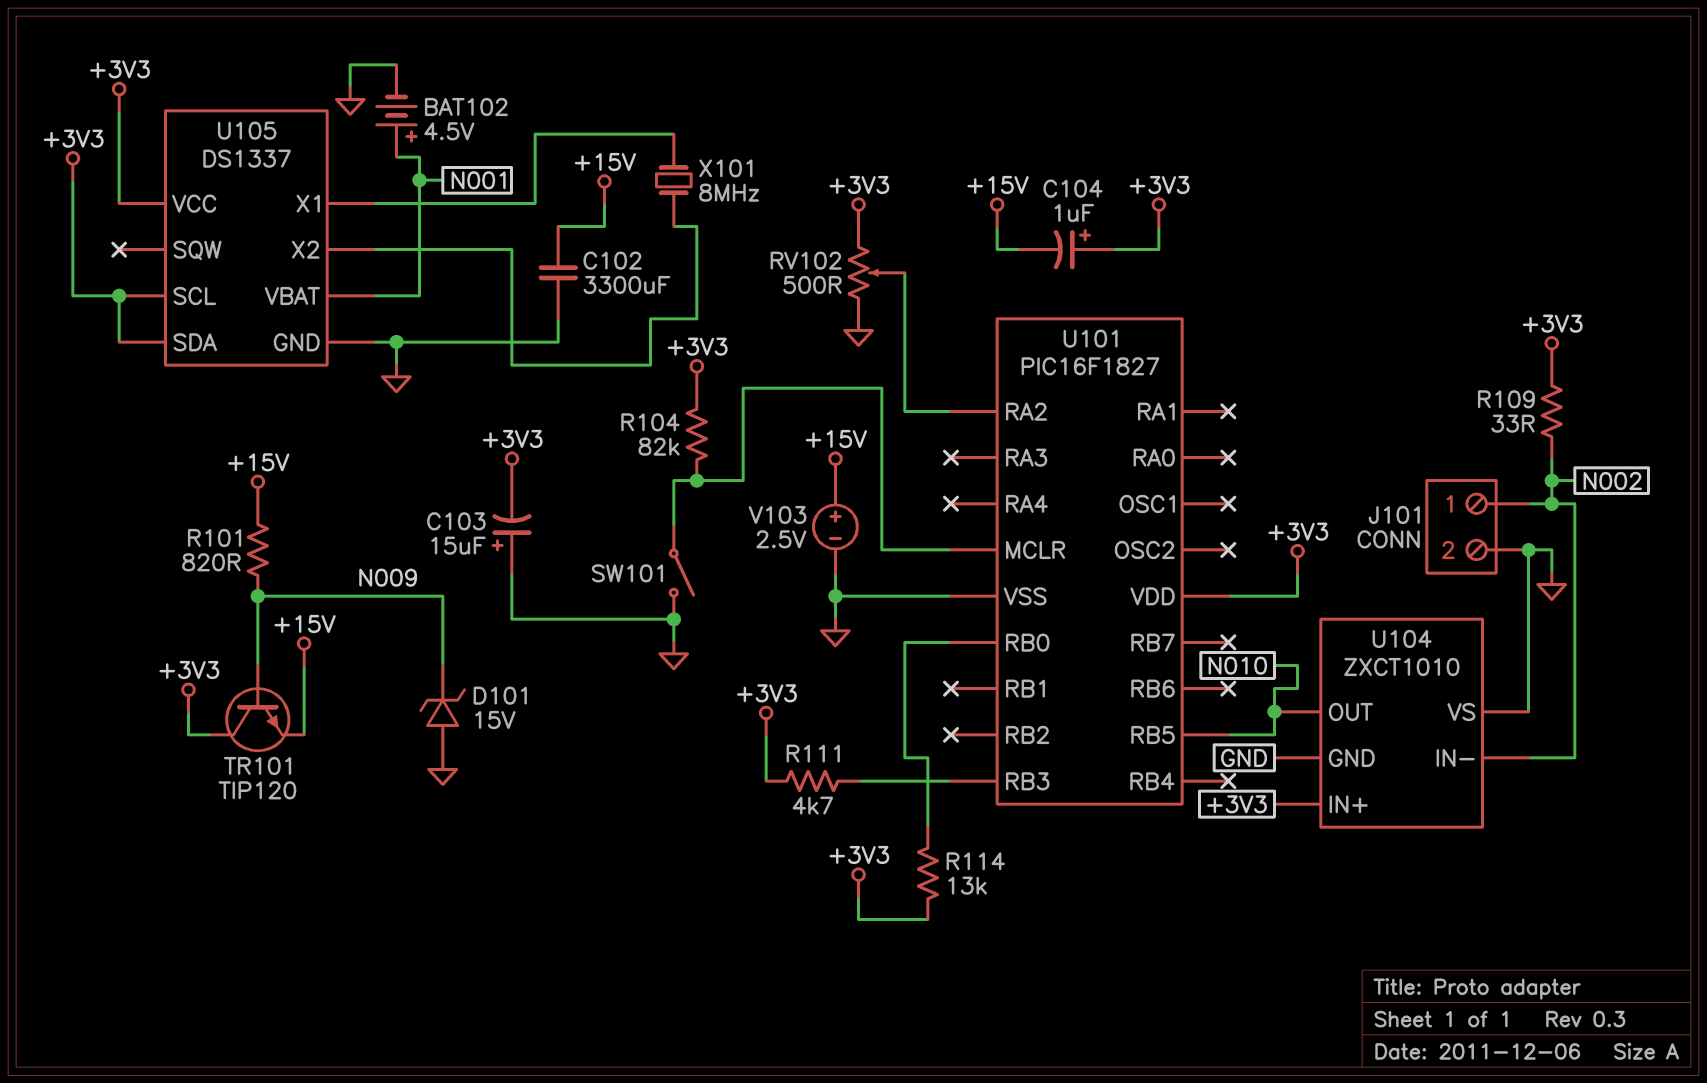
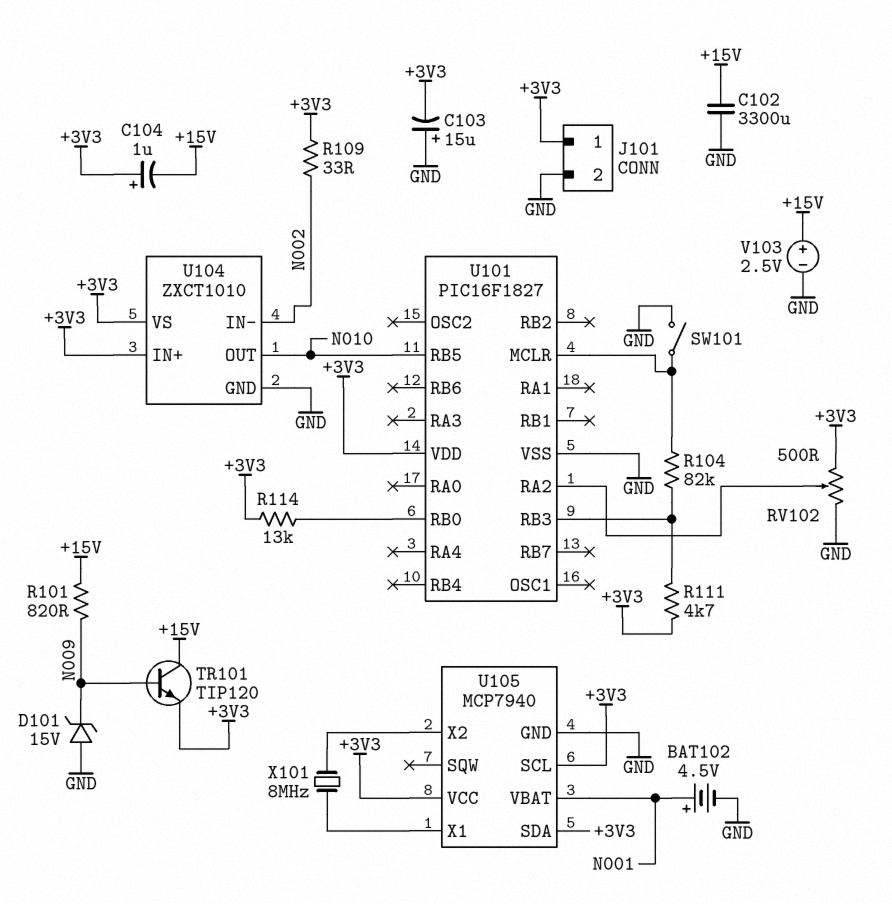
J101 pin 1: N002 -> +3V3
R104: 82k (+3V3, U101/MCLR) -> 82k (U101/MCLR, U101/RB3)
TR101: NPN TIP120 (B N009, C +3V3, E +15V) -> NPN TIP120 (B N009, C +15V, E +3V3)
U104 pin VS: GND -> +3V3
U105: DS1337 -> MCP7940

